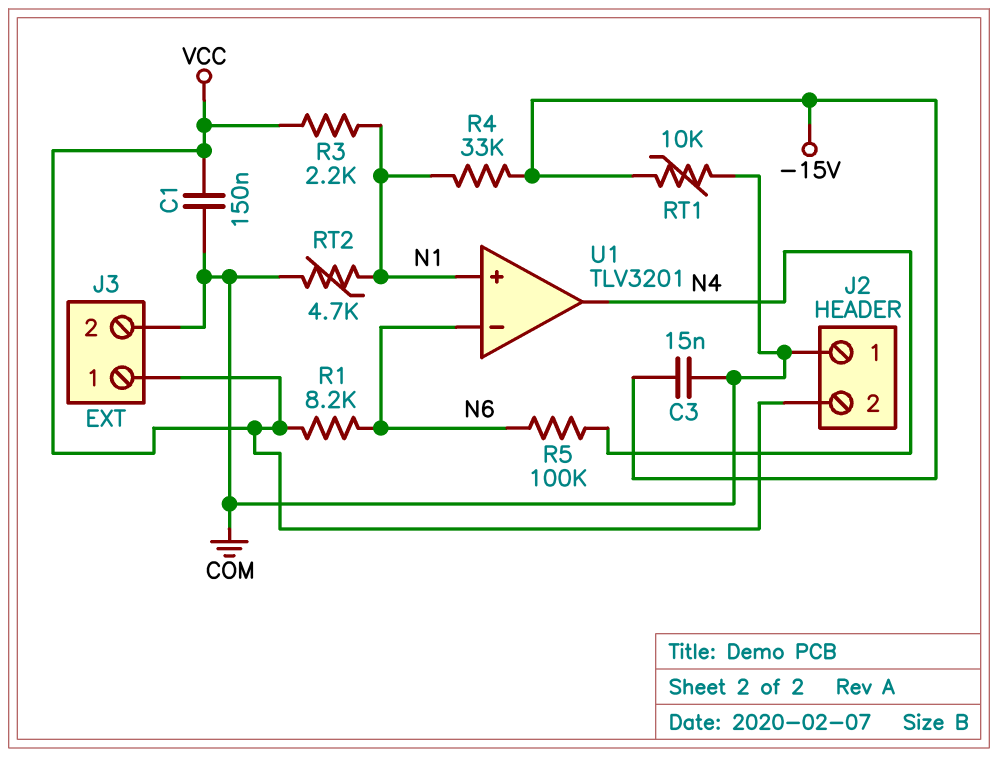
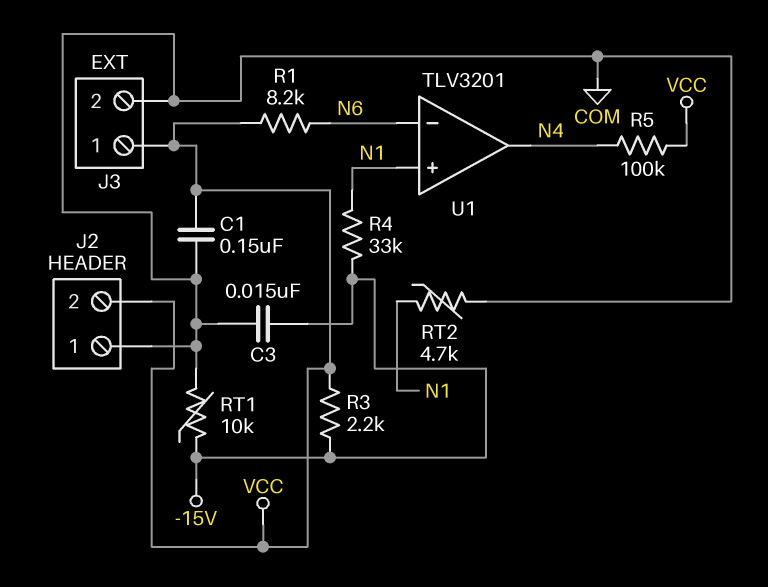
R3: 2.2k (N1, VCC) -> 2.2k (-15V, VCC)
R5: 100k (N4, N6) -> 100k (N4, VCC)

